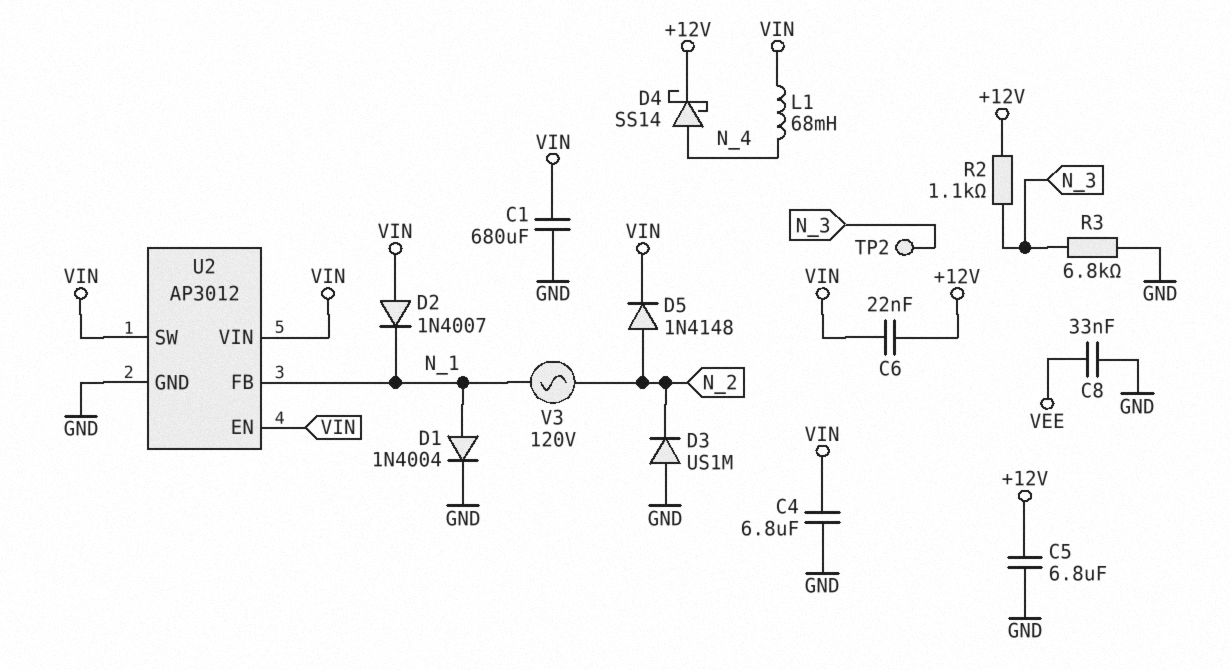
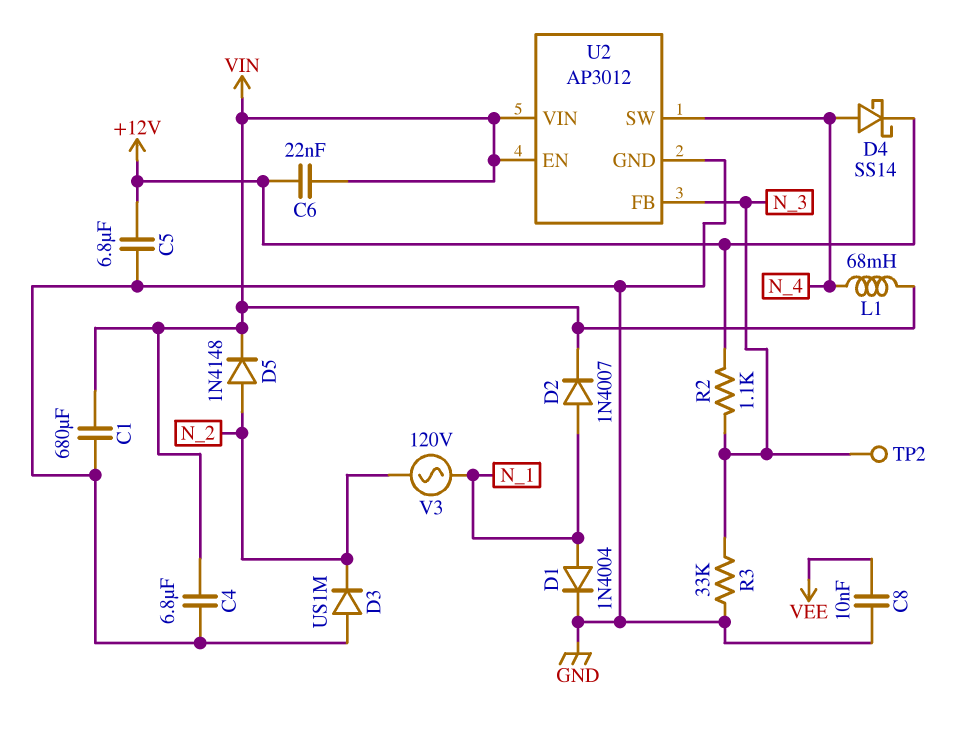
C8: 33nF (GND, VEE) -> 10nF (GND, VEE)
D2: diode 1N4007 (A VIN, K N_1) -> diode 1N4007 (A N_1, K VIN)
R3: 6.8k (GND, N_3) -> 33k (GND, N_3)
U2 pin FB: N_1 -> N_3
U2 pin SW: VIN -> N_4

